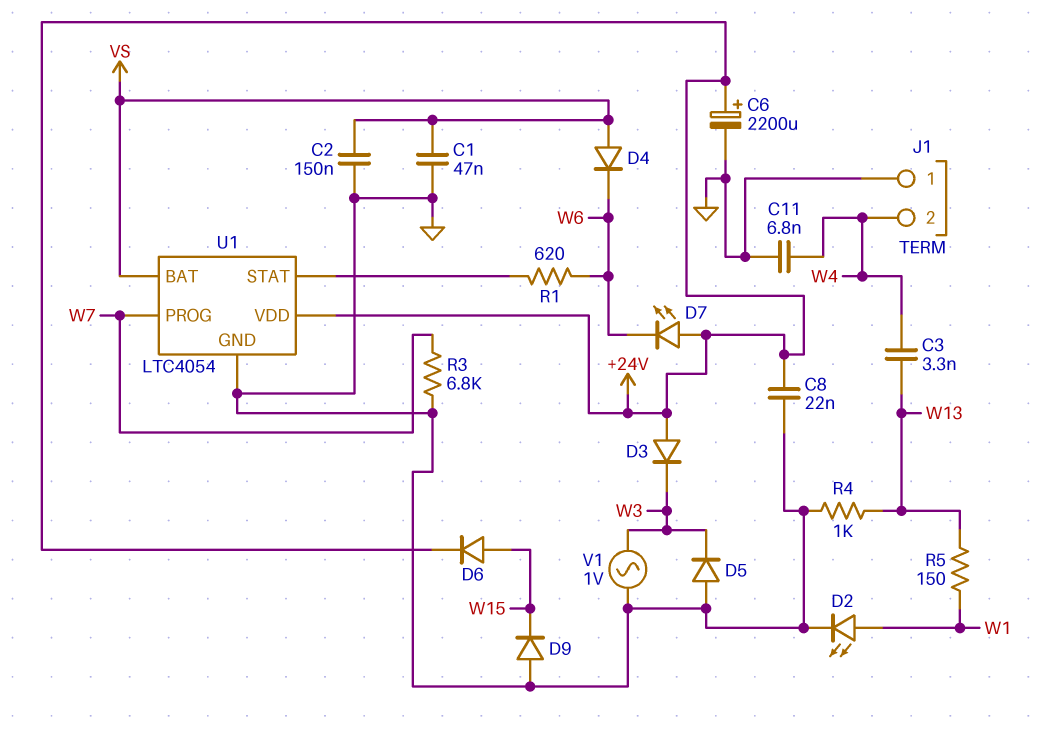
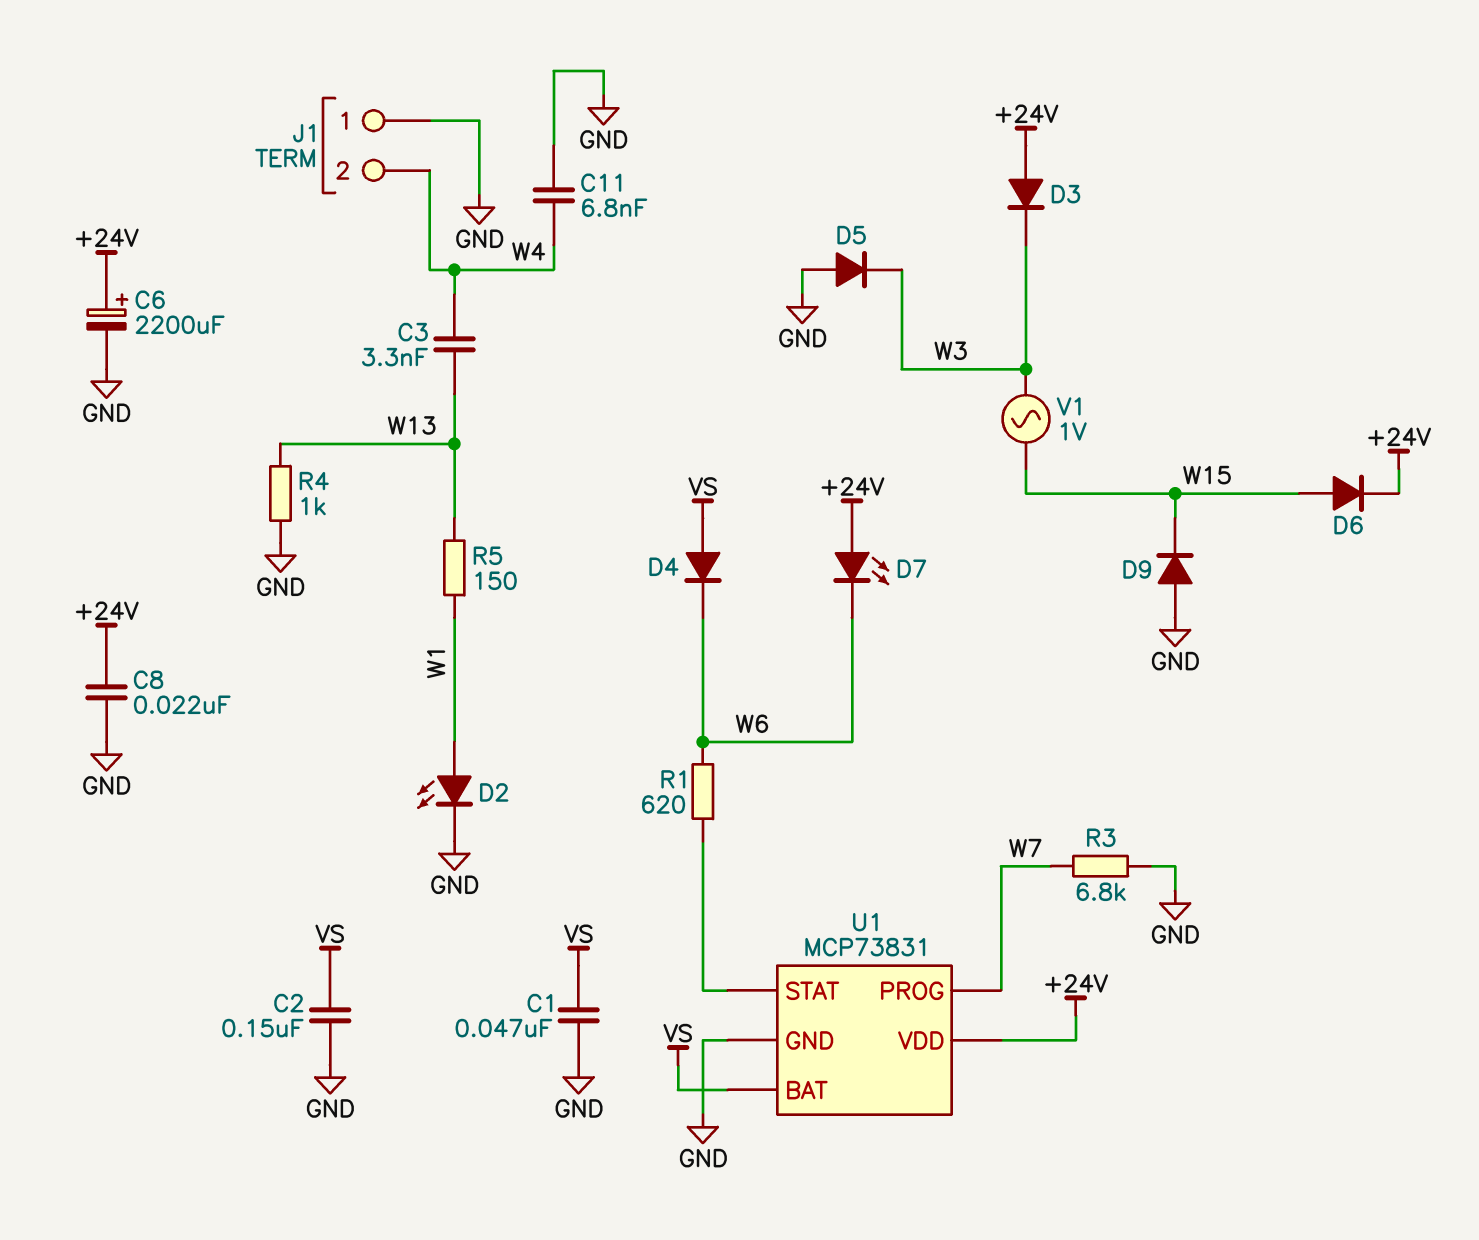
U1: LTC4054 -> MCP73831
V1: AC 1V (GND, W3) -> AC 1V (W3, W15)

